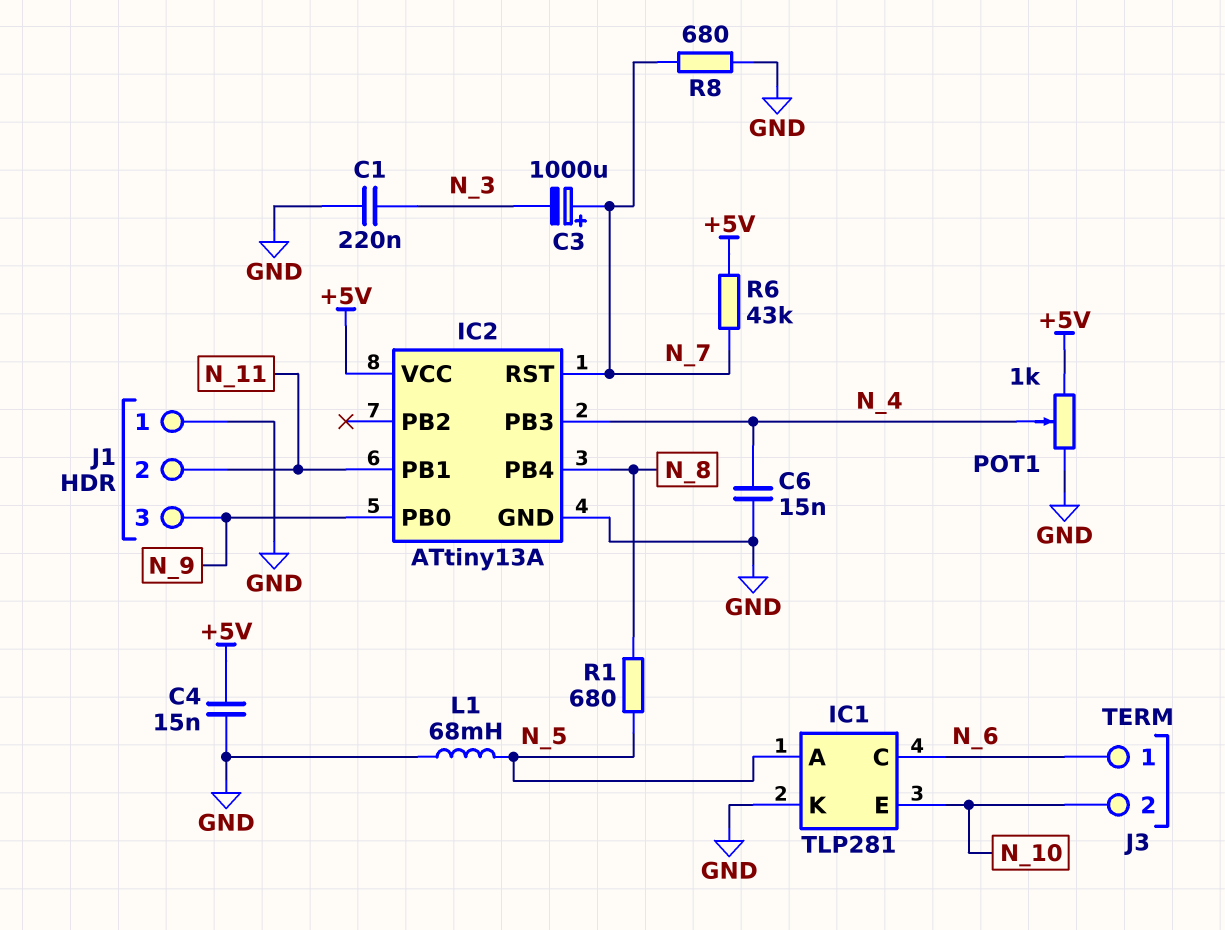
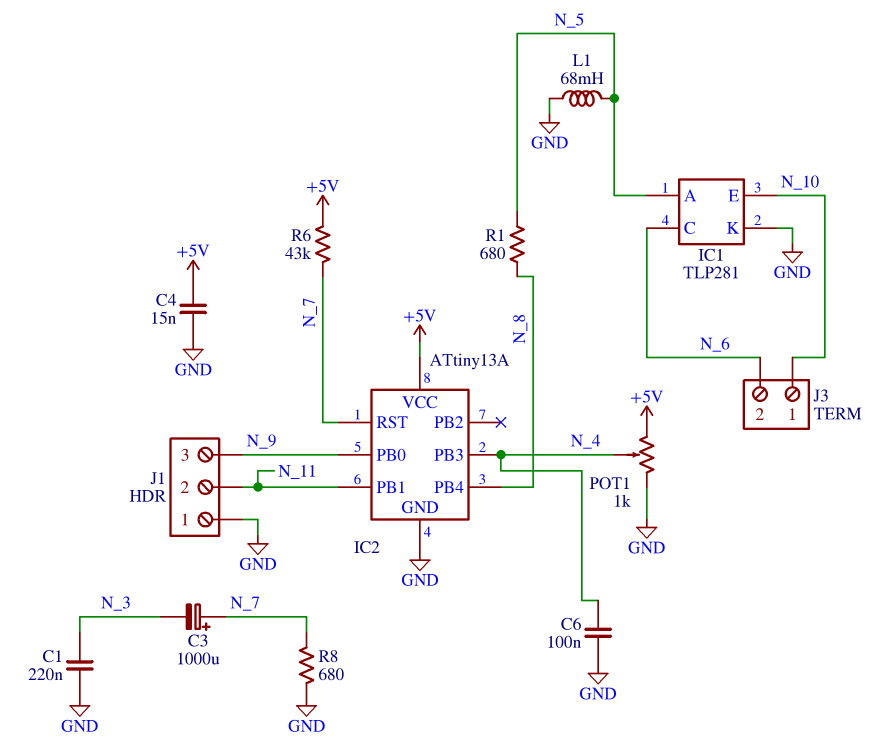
C6: 15nF (GND, N_4) -> 100nF (GND, N_4)
J3 pin 1: N_6 -> N_10
J3 pin 2: N_10 -> N_6

